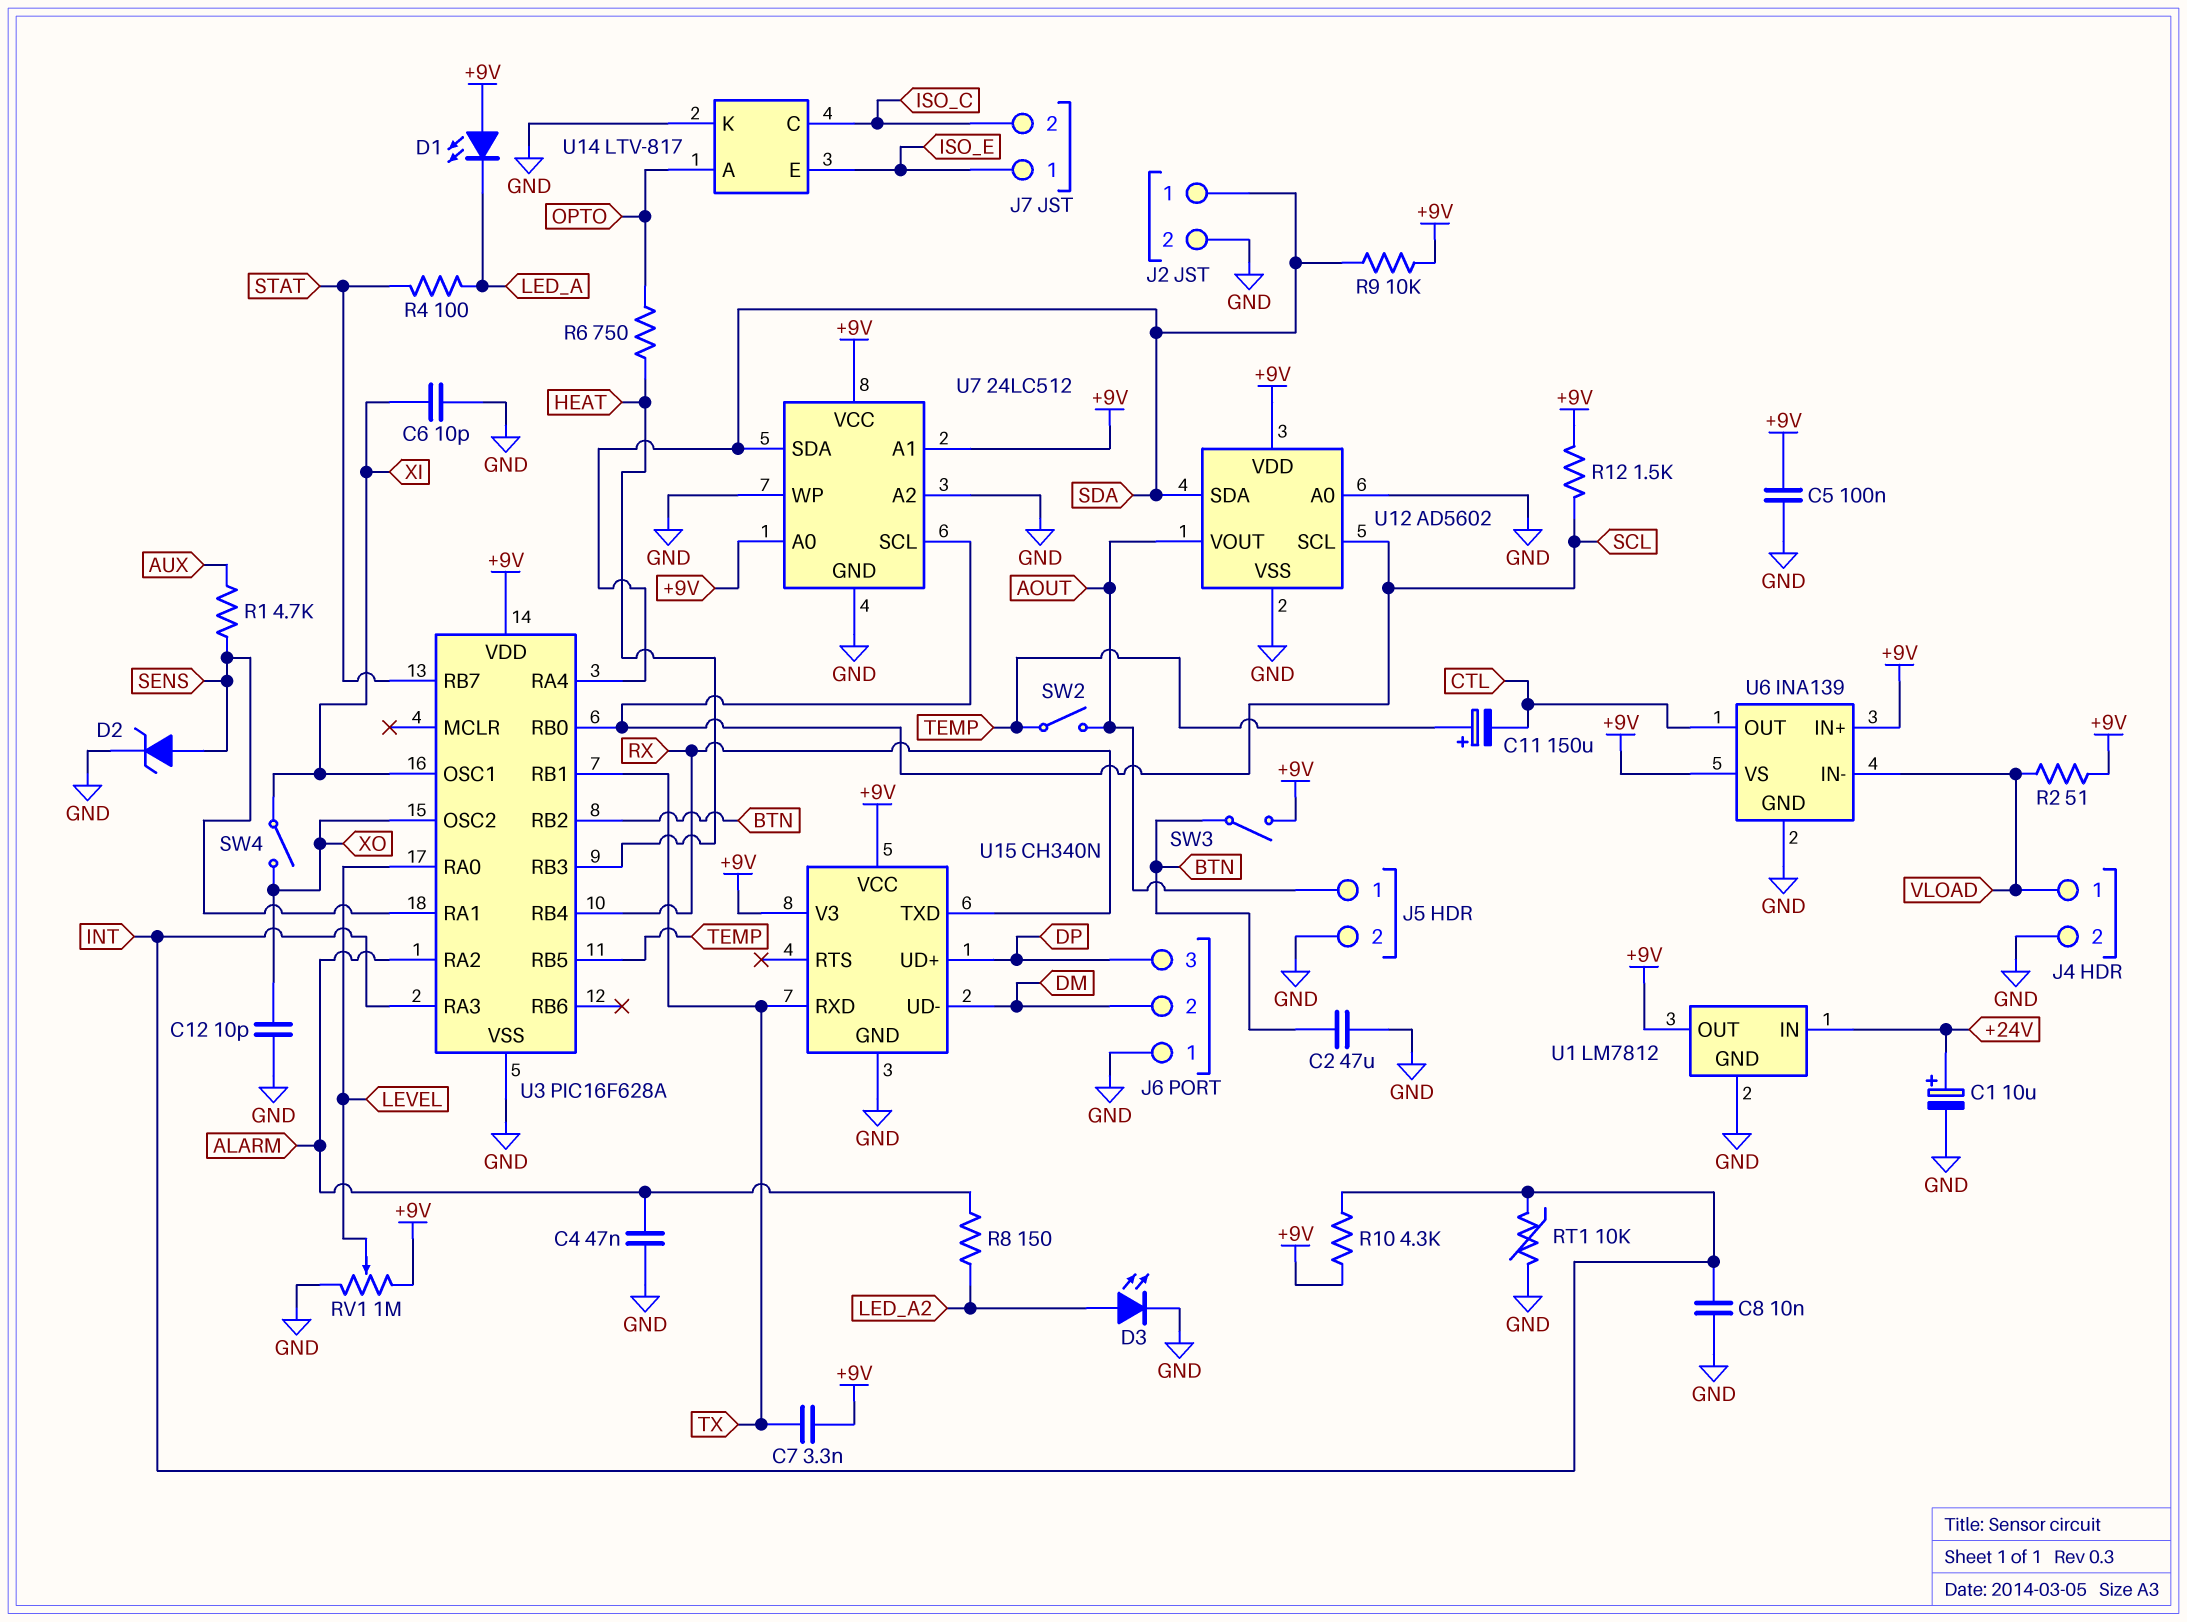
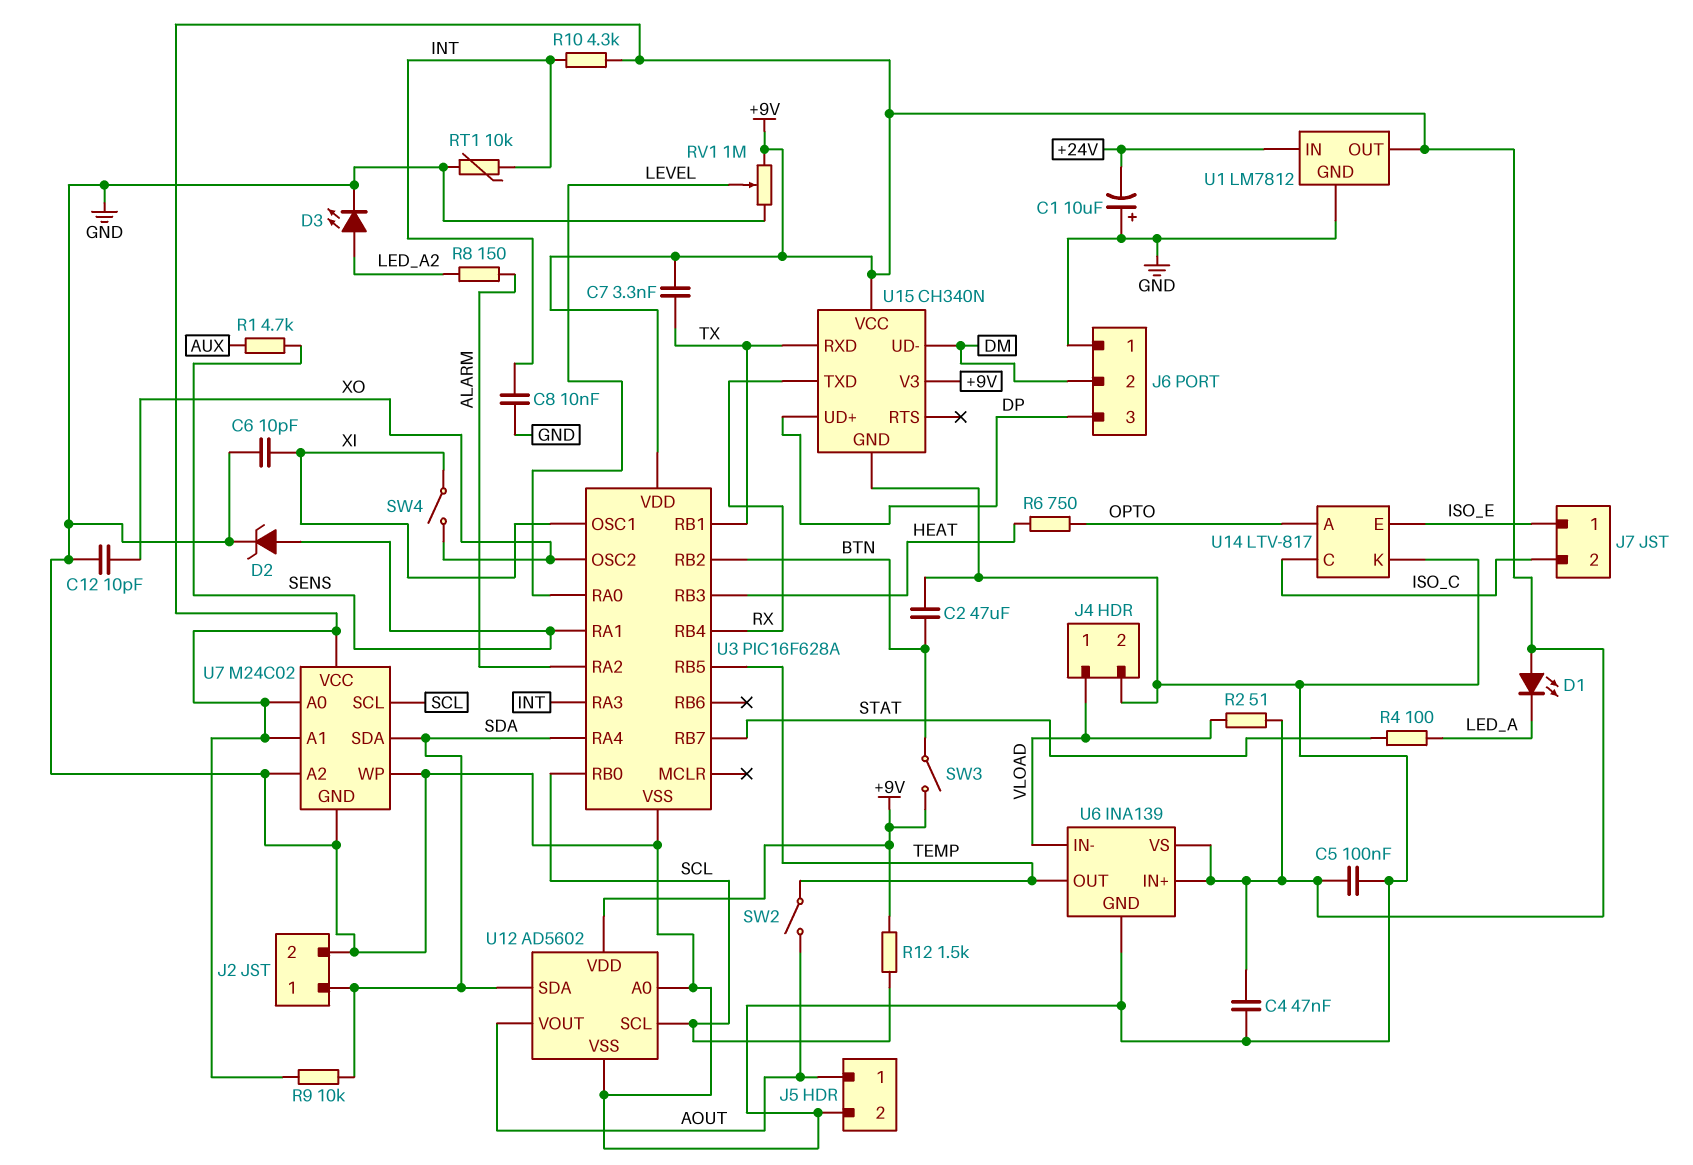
C1: 10uF (plus +24V, minus GND) -> 10uF (plus GND, minus +24V)
C4: 47nF (ALARM, GND) -> 47nF (+9V, GND)
C11: 150uF (plus TEMP, minus CTL) -> none
U6 pin OUT: CTL -> TEMP
U7: 24LC512 -> M24C02

